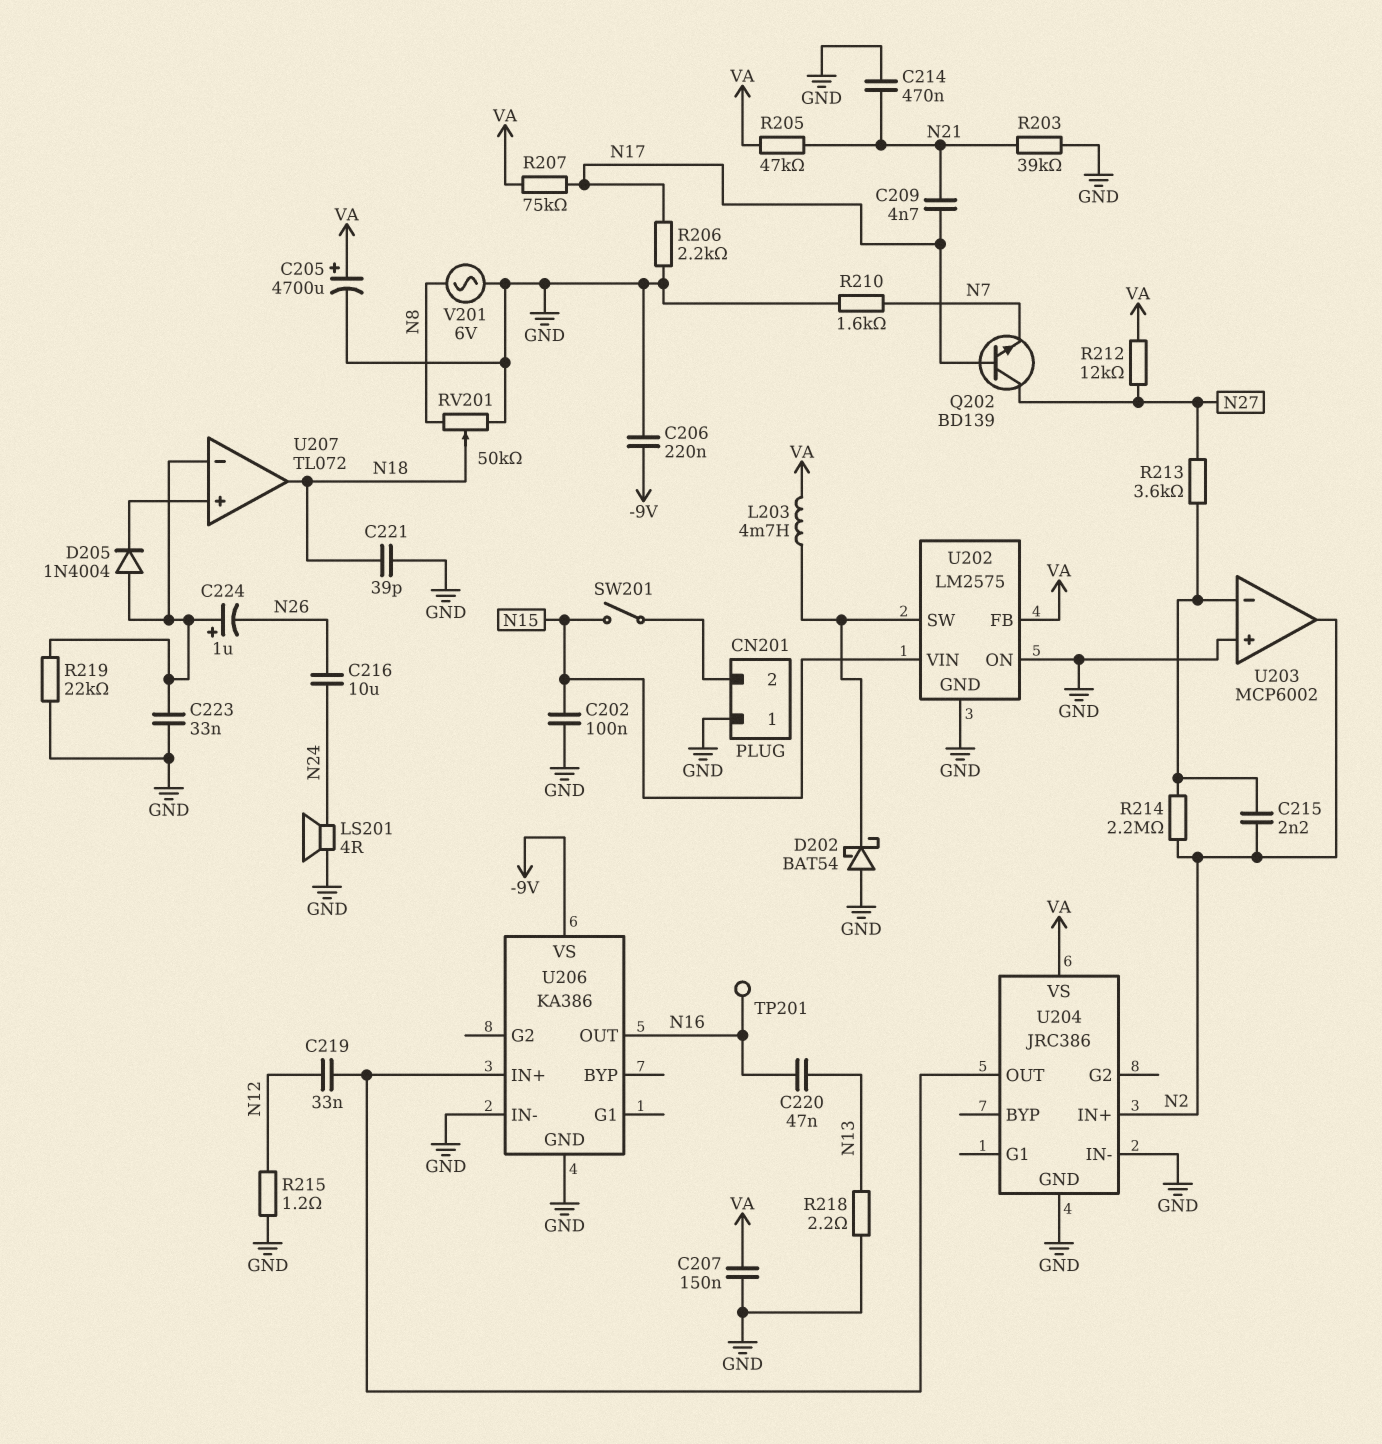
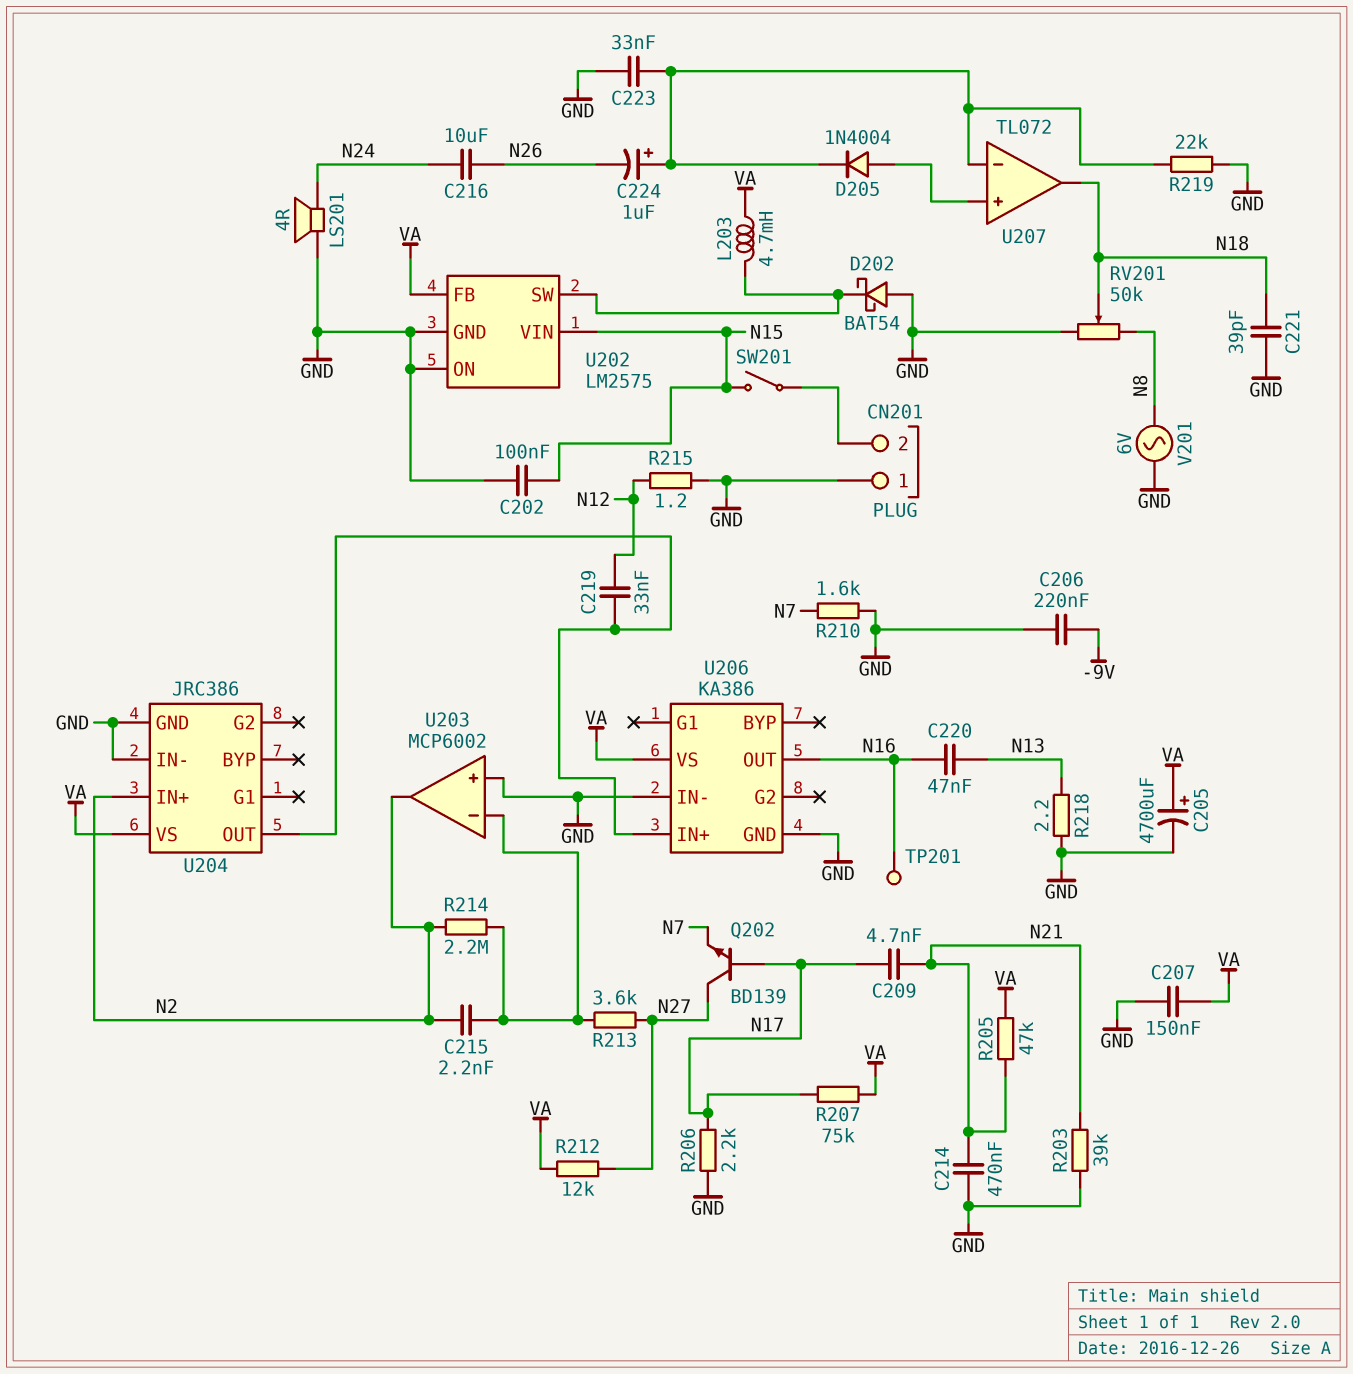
D205: diode 1N4004 (A U207/in-, K U207/in+) -> diode 1N4004 (A U207/in+, K U207/in-)
U206 pin VS: -9V -> VA

